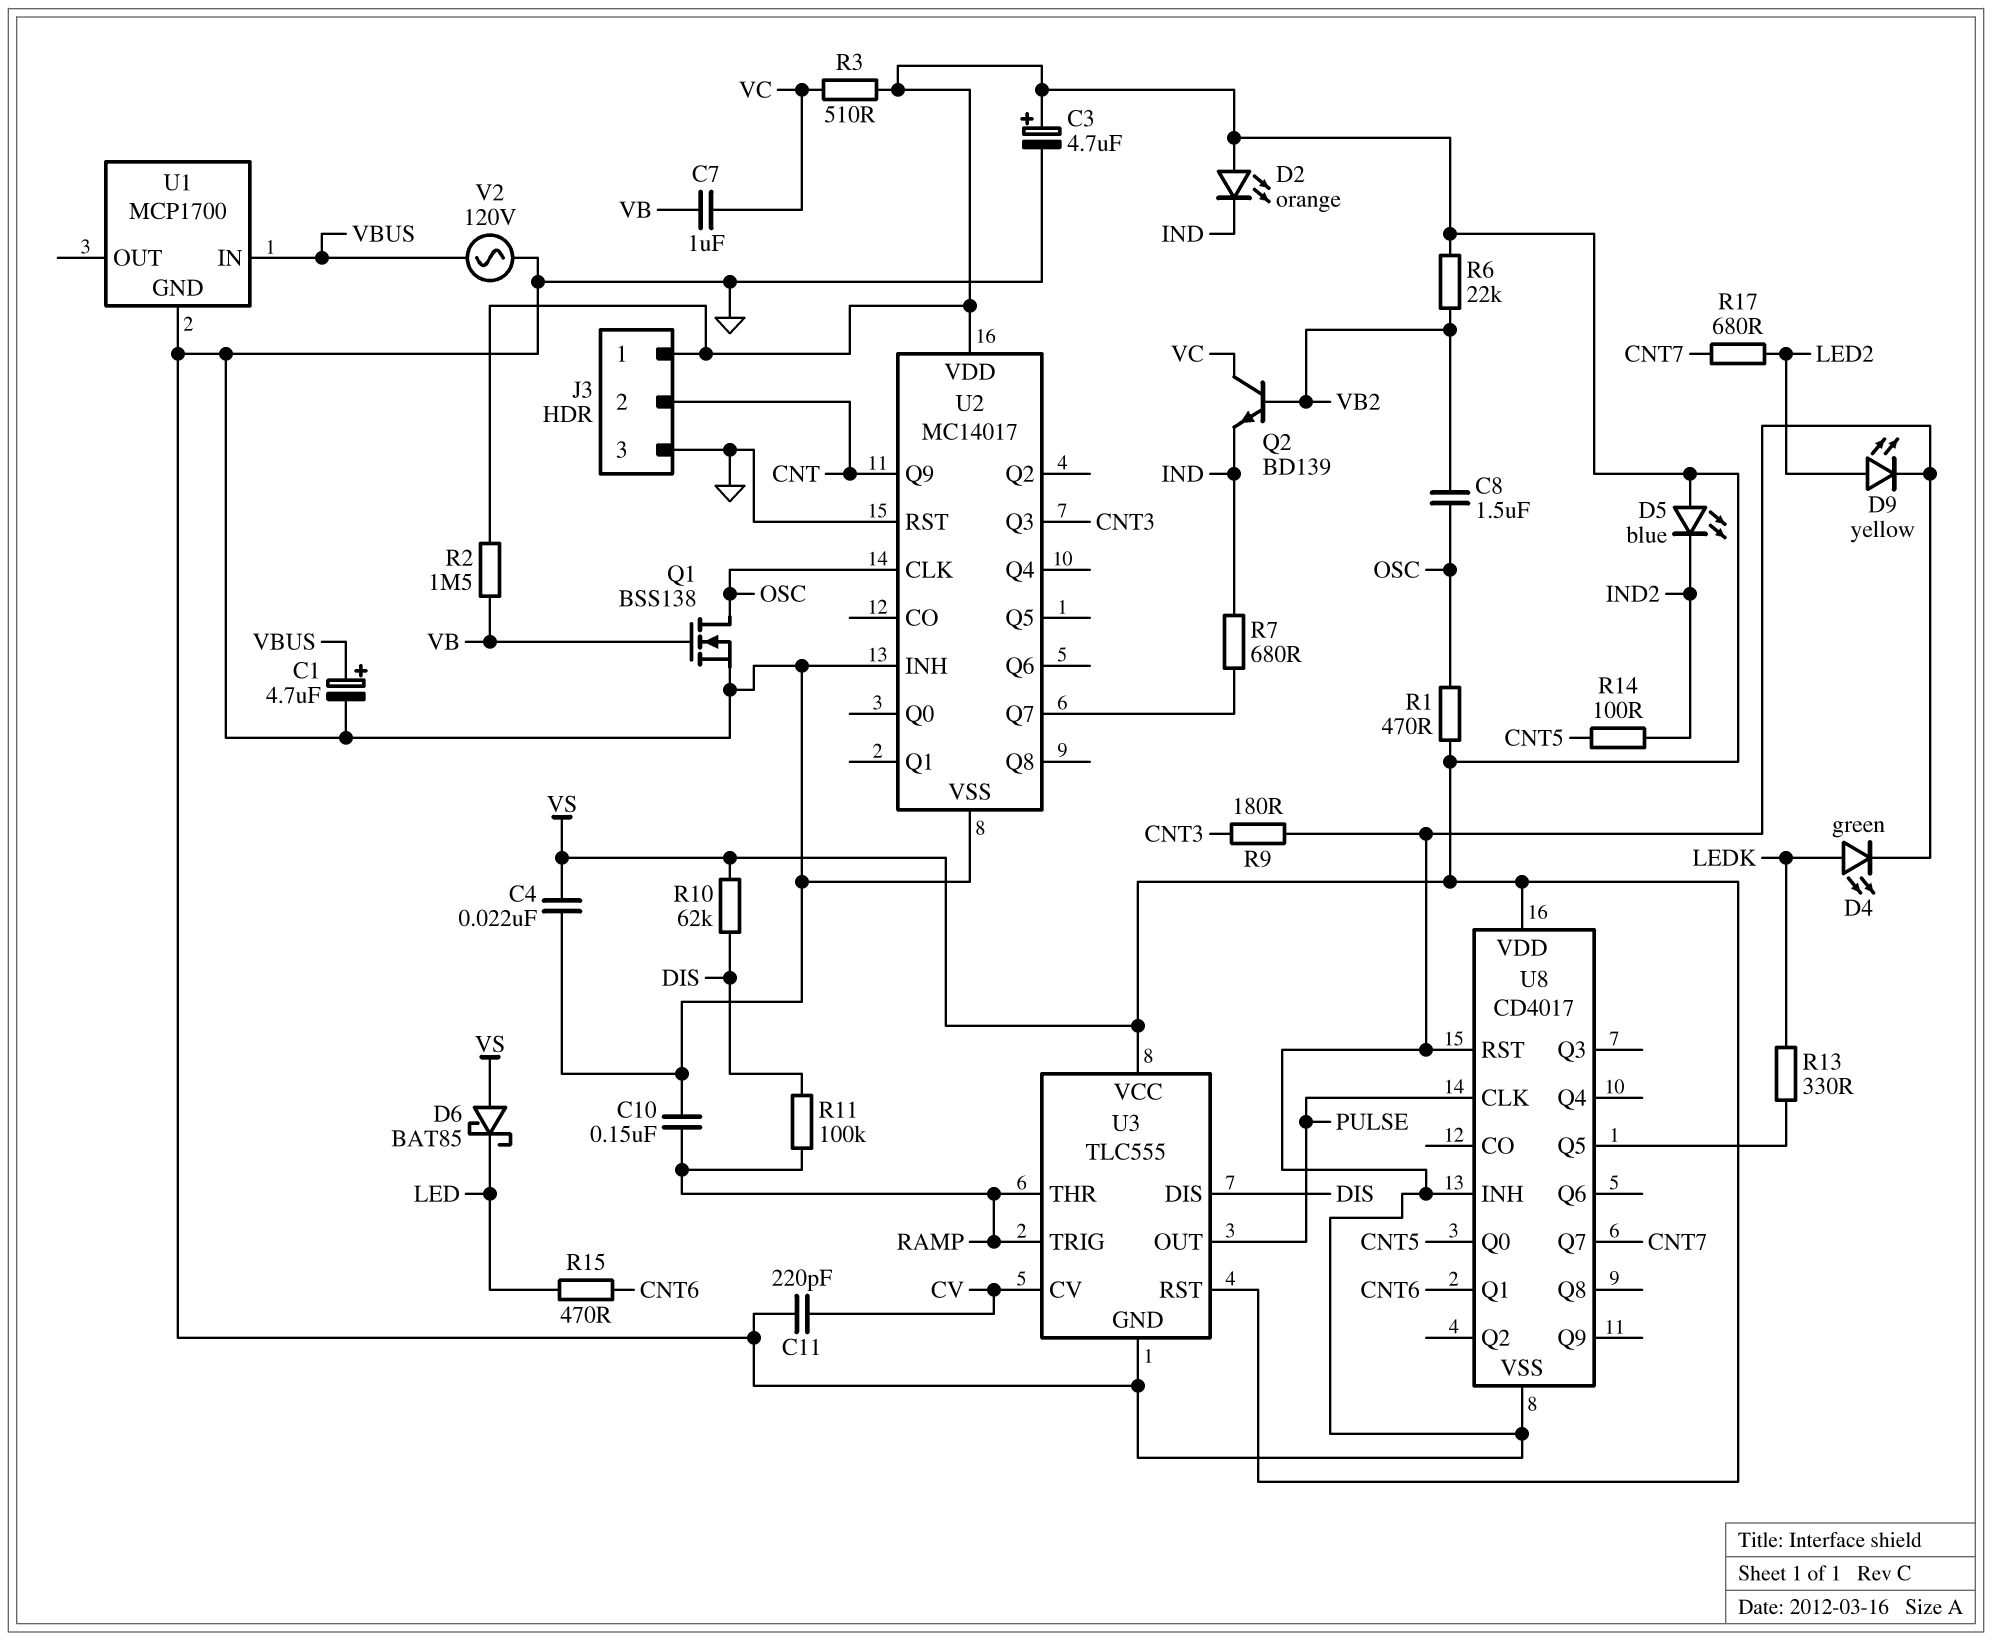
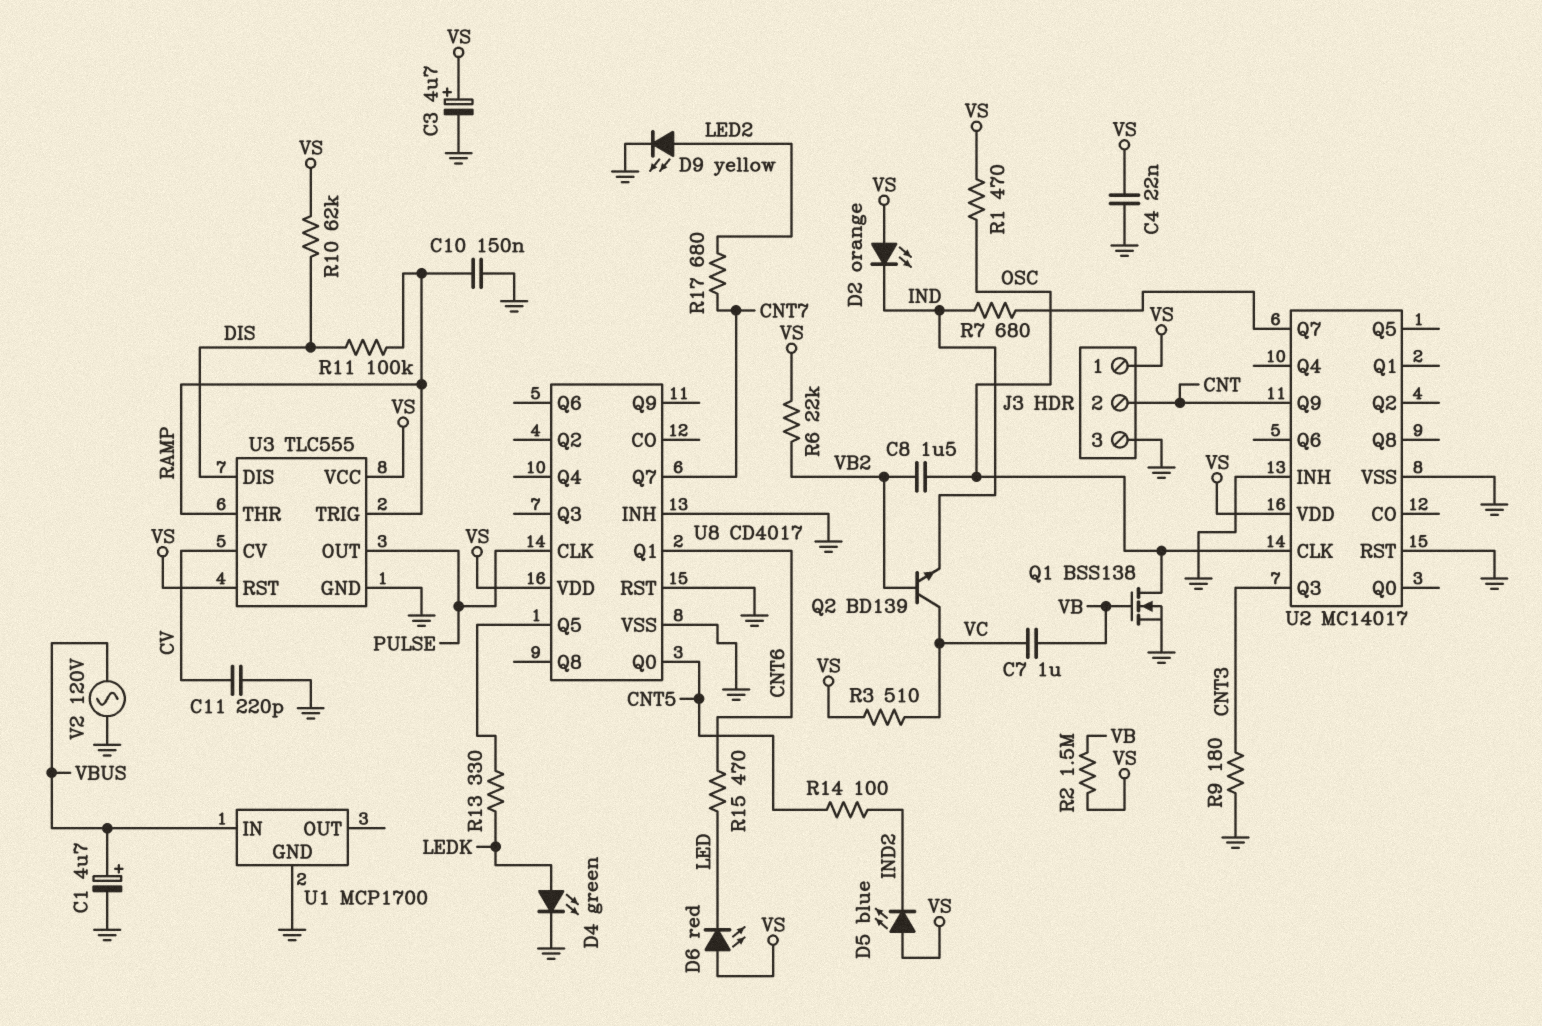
D6: schottky BAT85 (A VS, K LED) -> LED red (A VS, K LED)

